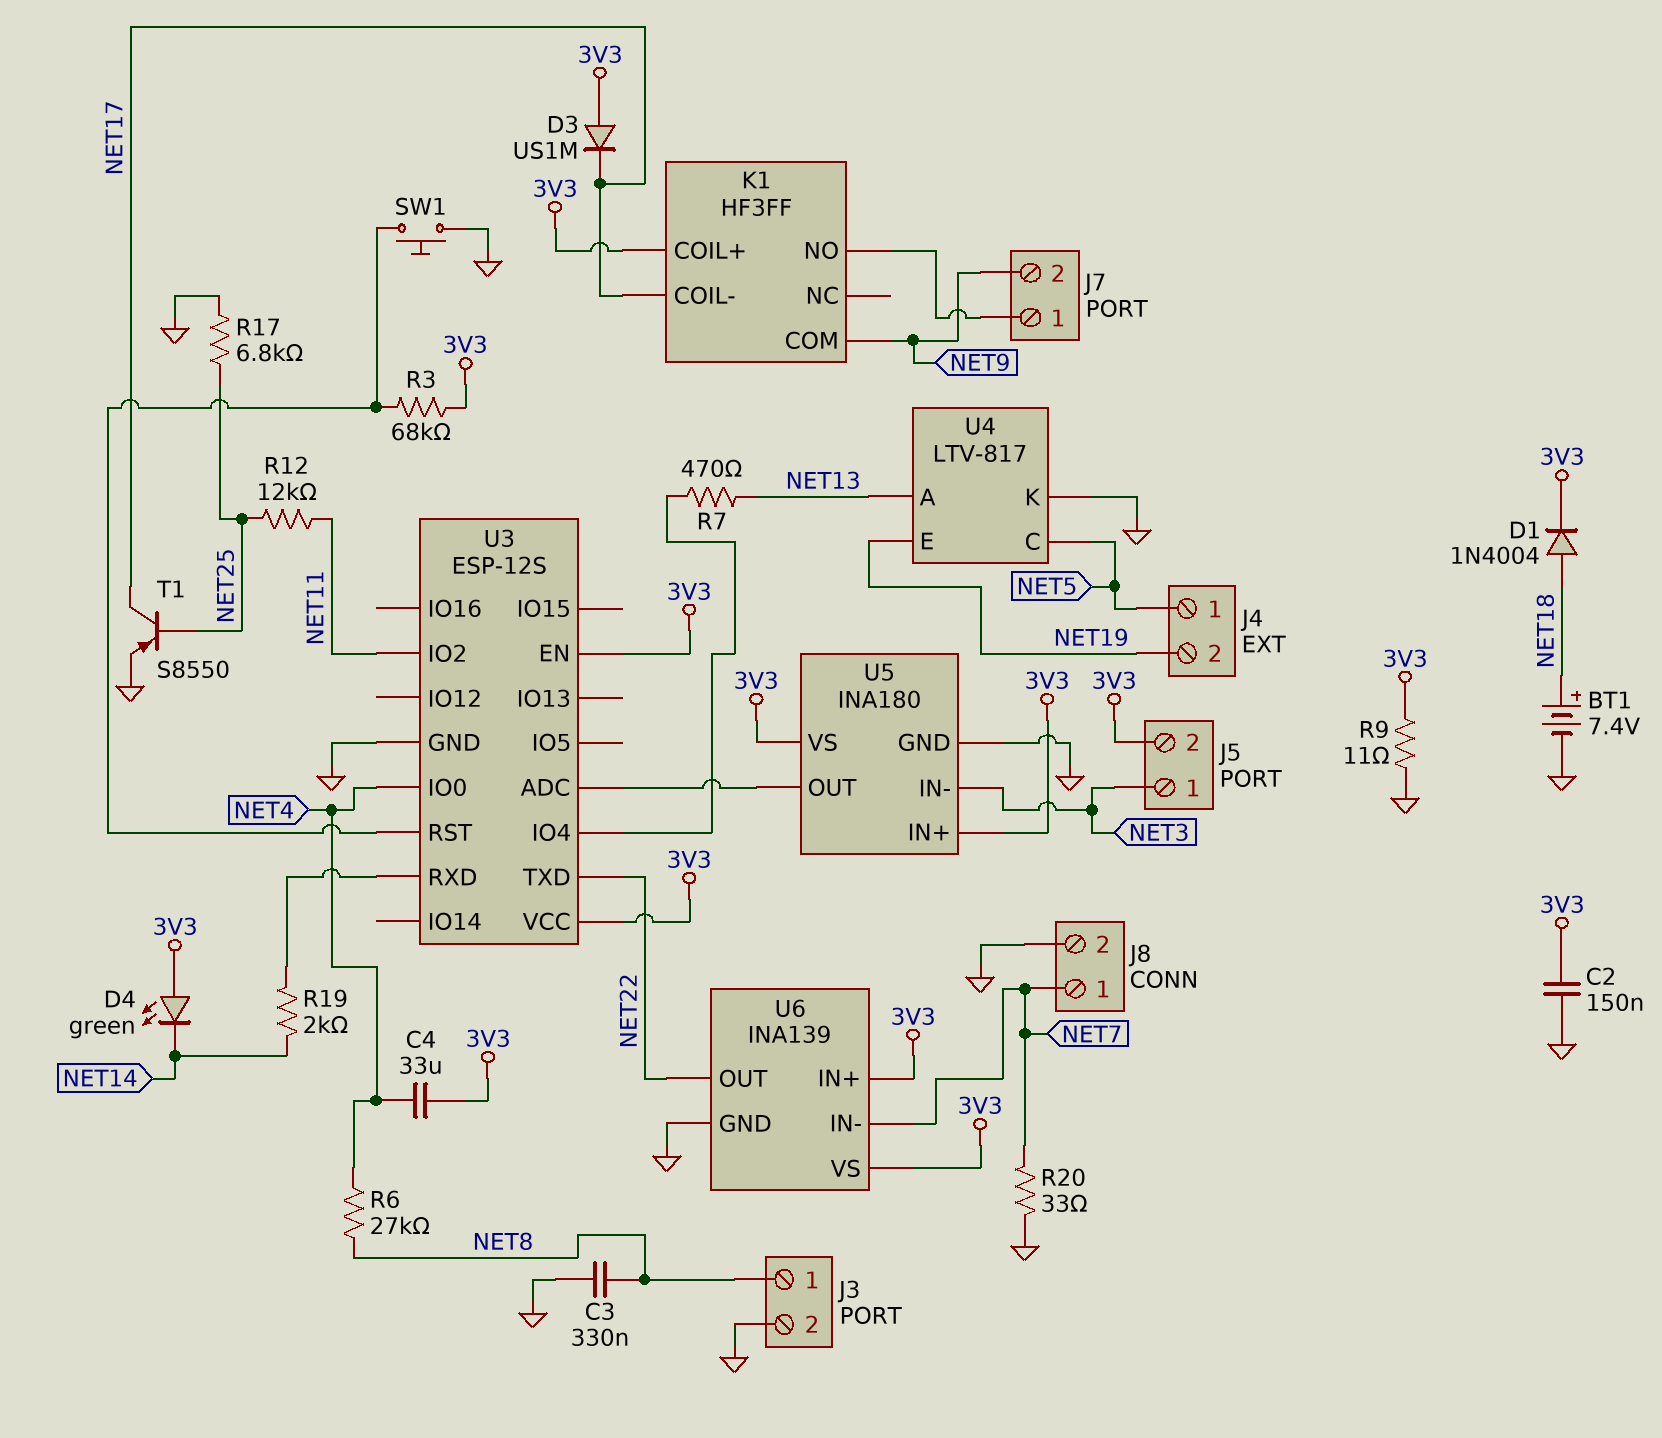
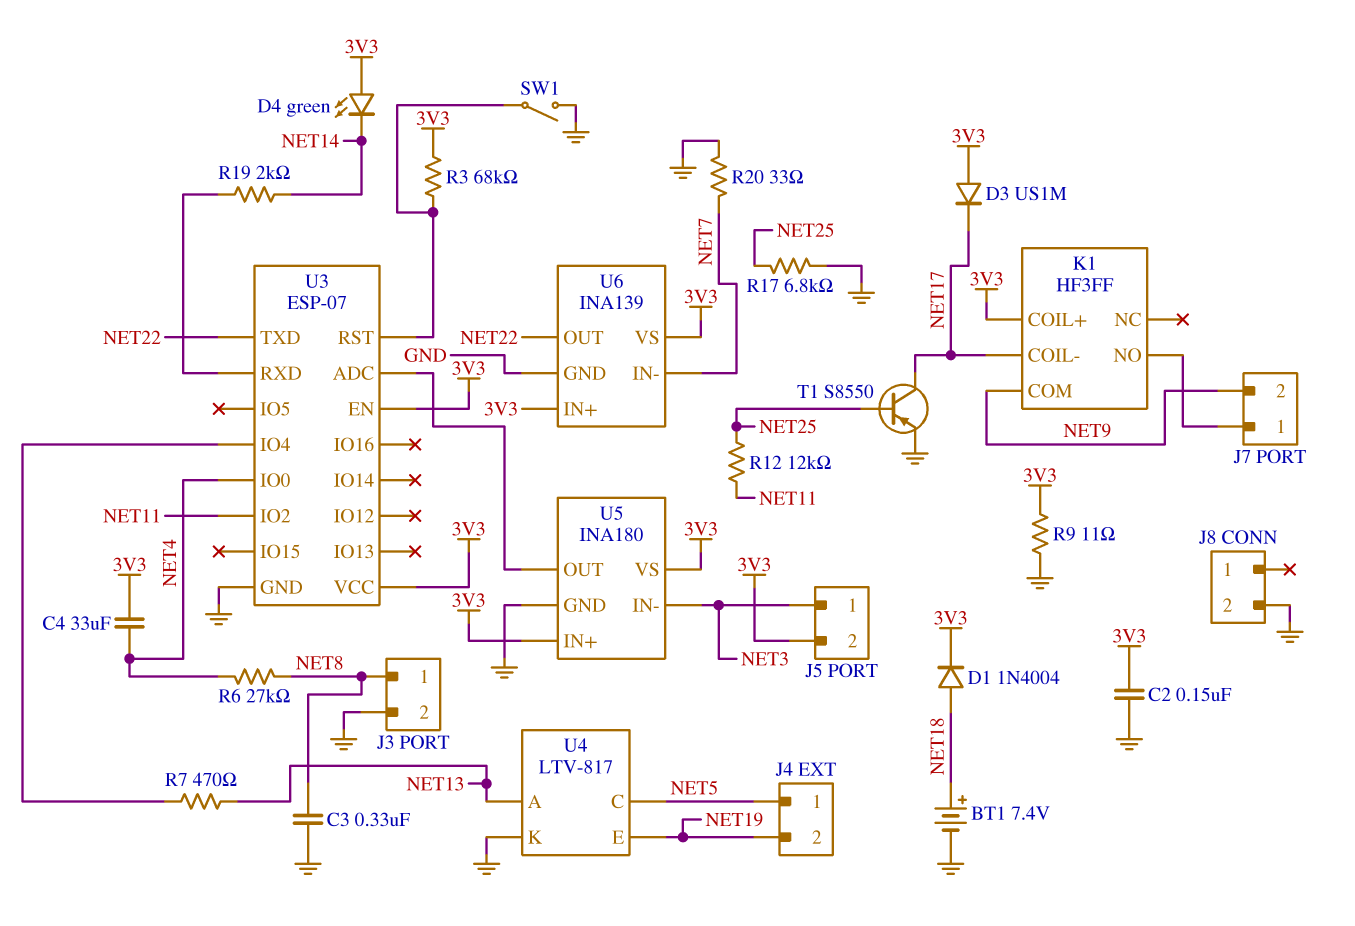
J8 pin 1: NET7 -> none
SW1: button (GND, U3/RST) -> switch (GND, U3/RST)
U3: ESP-12S -> ESP-07

